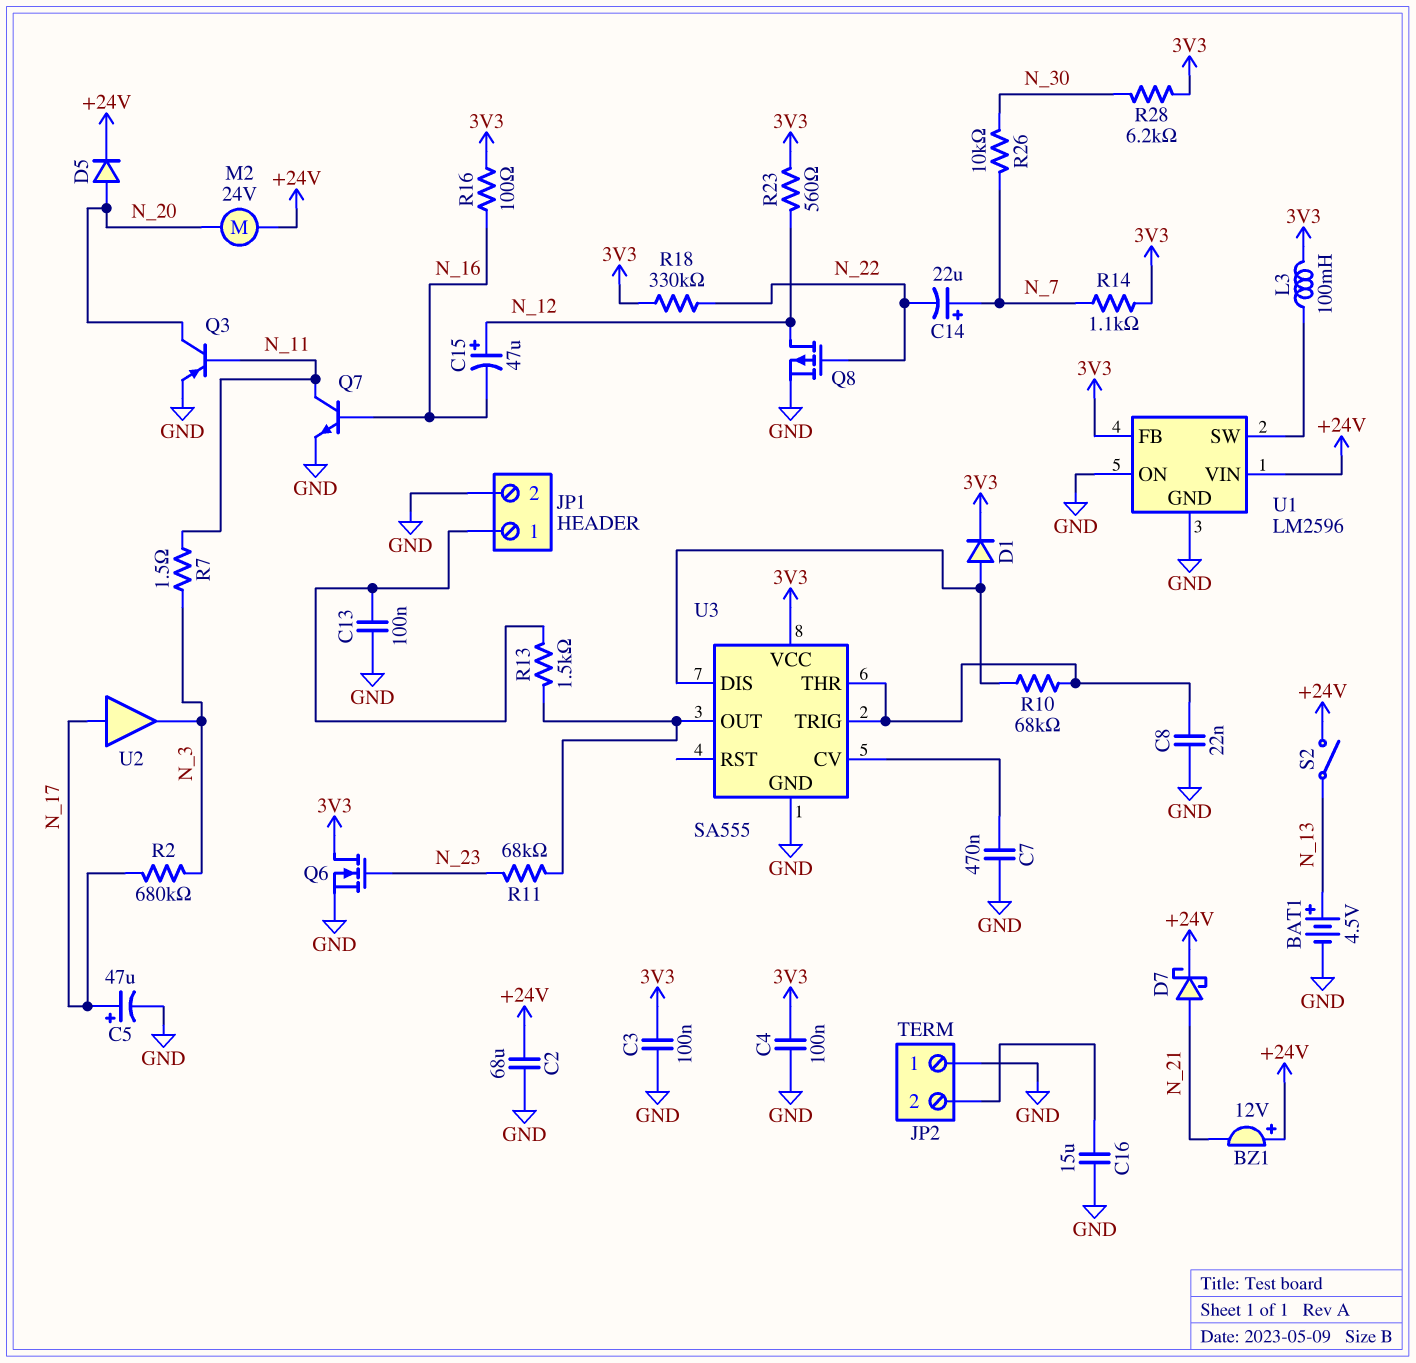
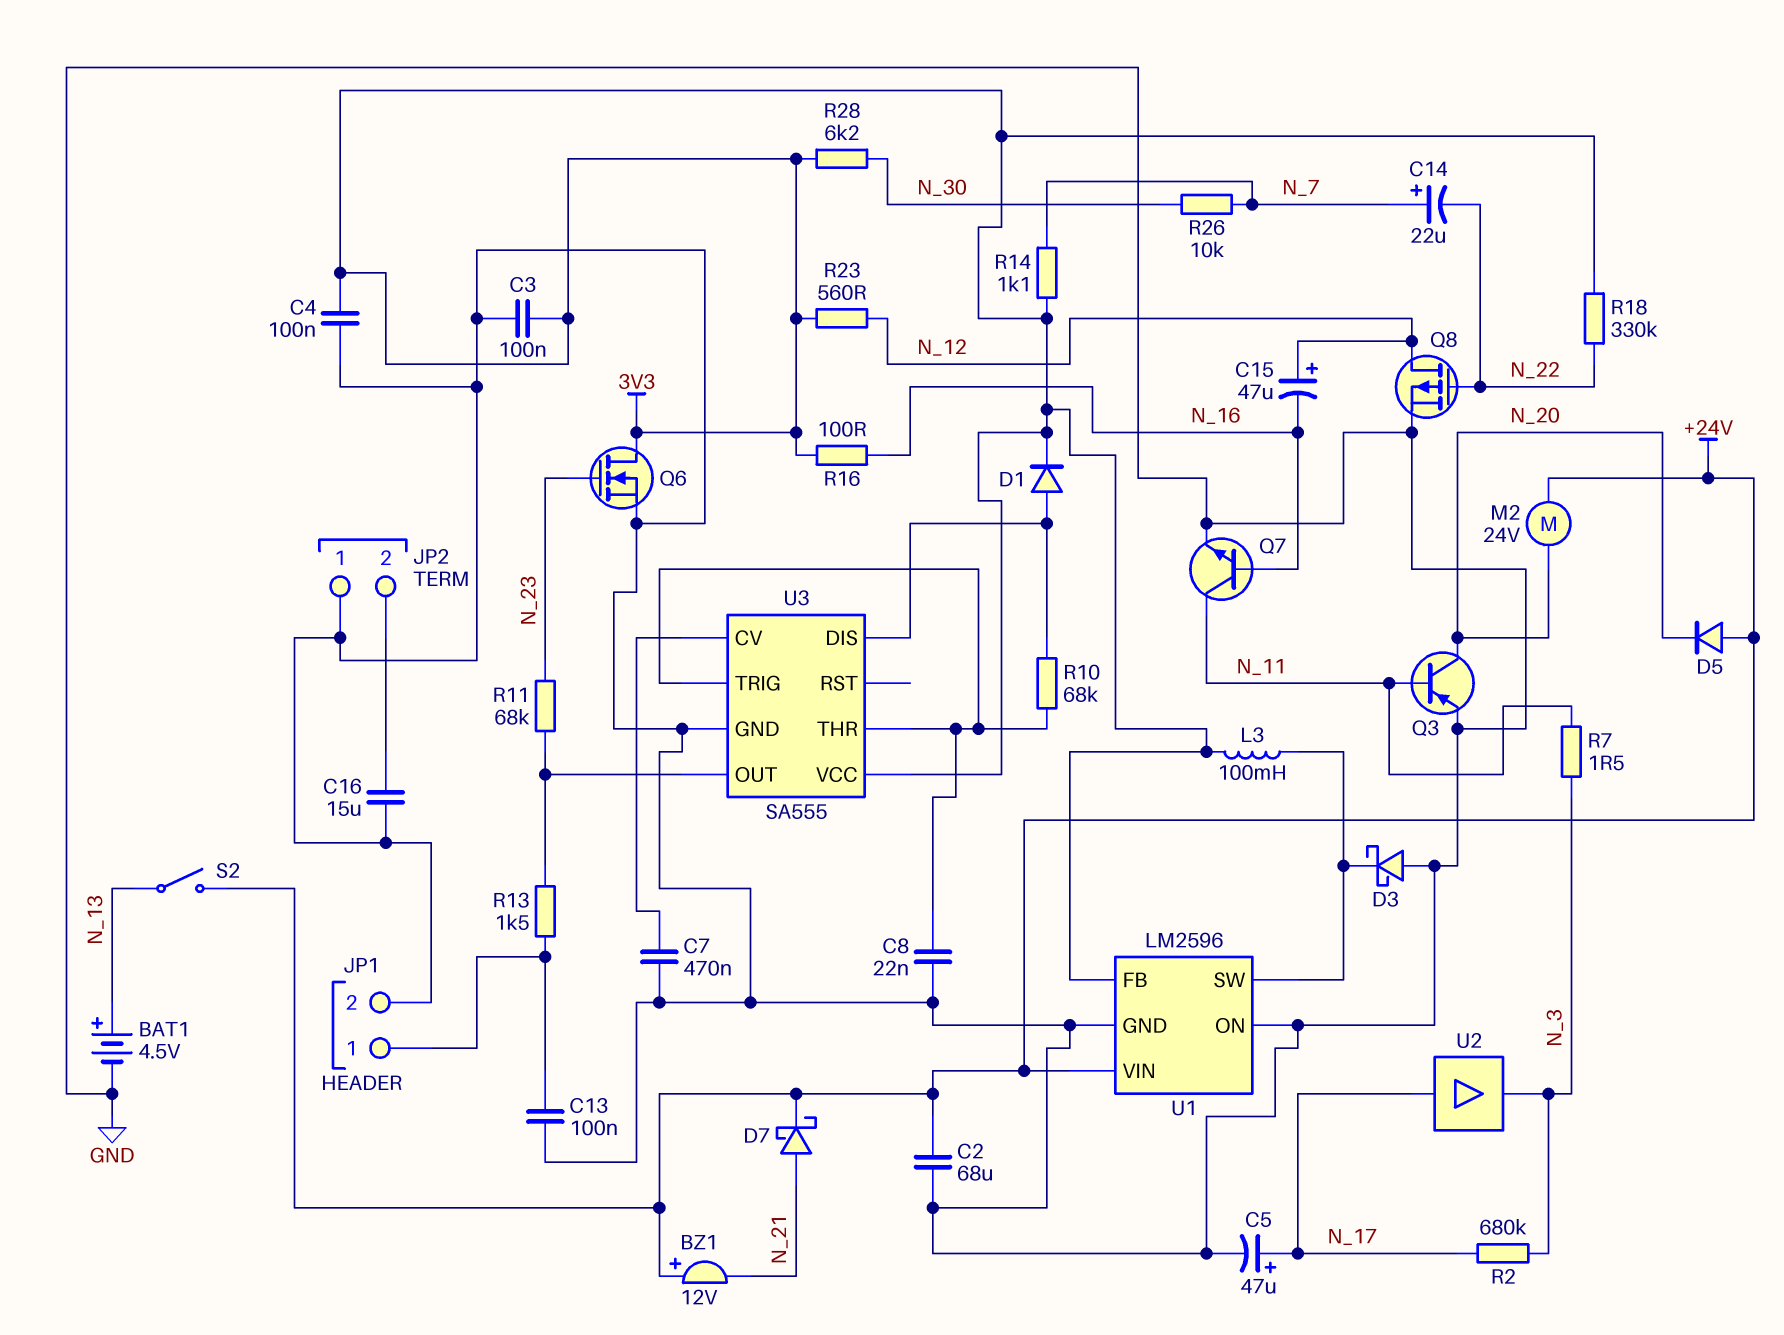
D3: none -> schottky (A GND, K U1/SW)
D5: diode (A N_20, K +24V) -> diode (A +24V, K N_20)

